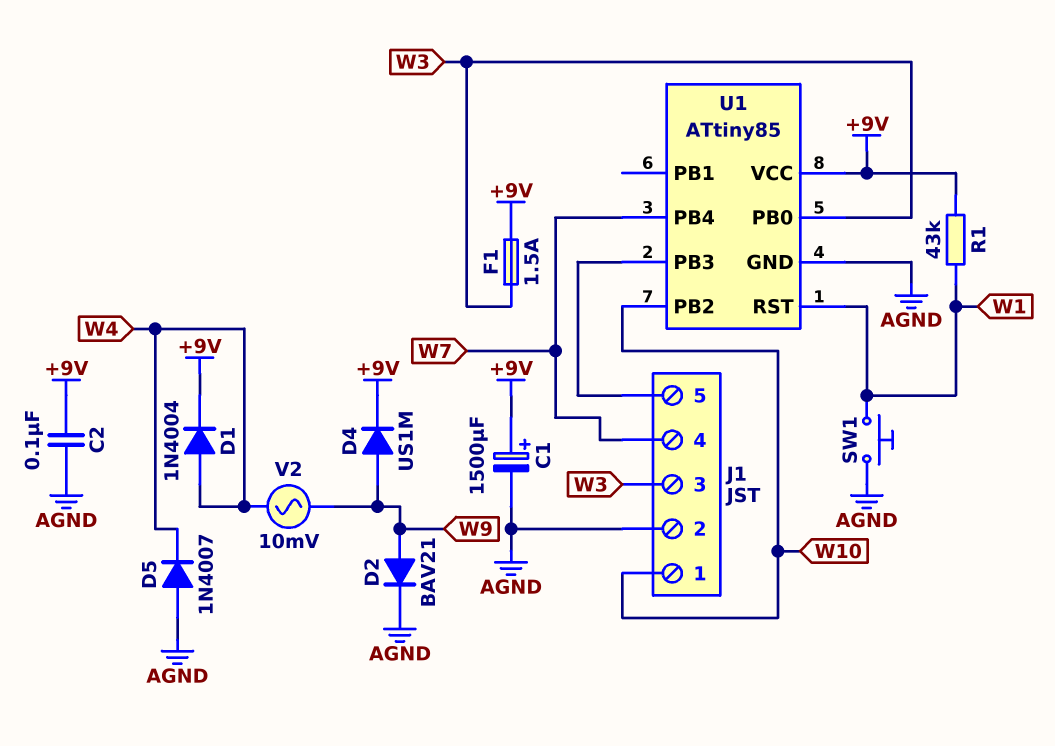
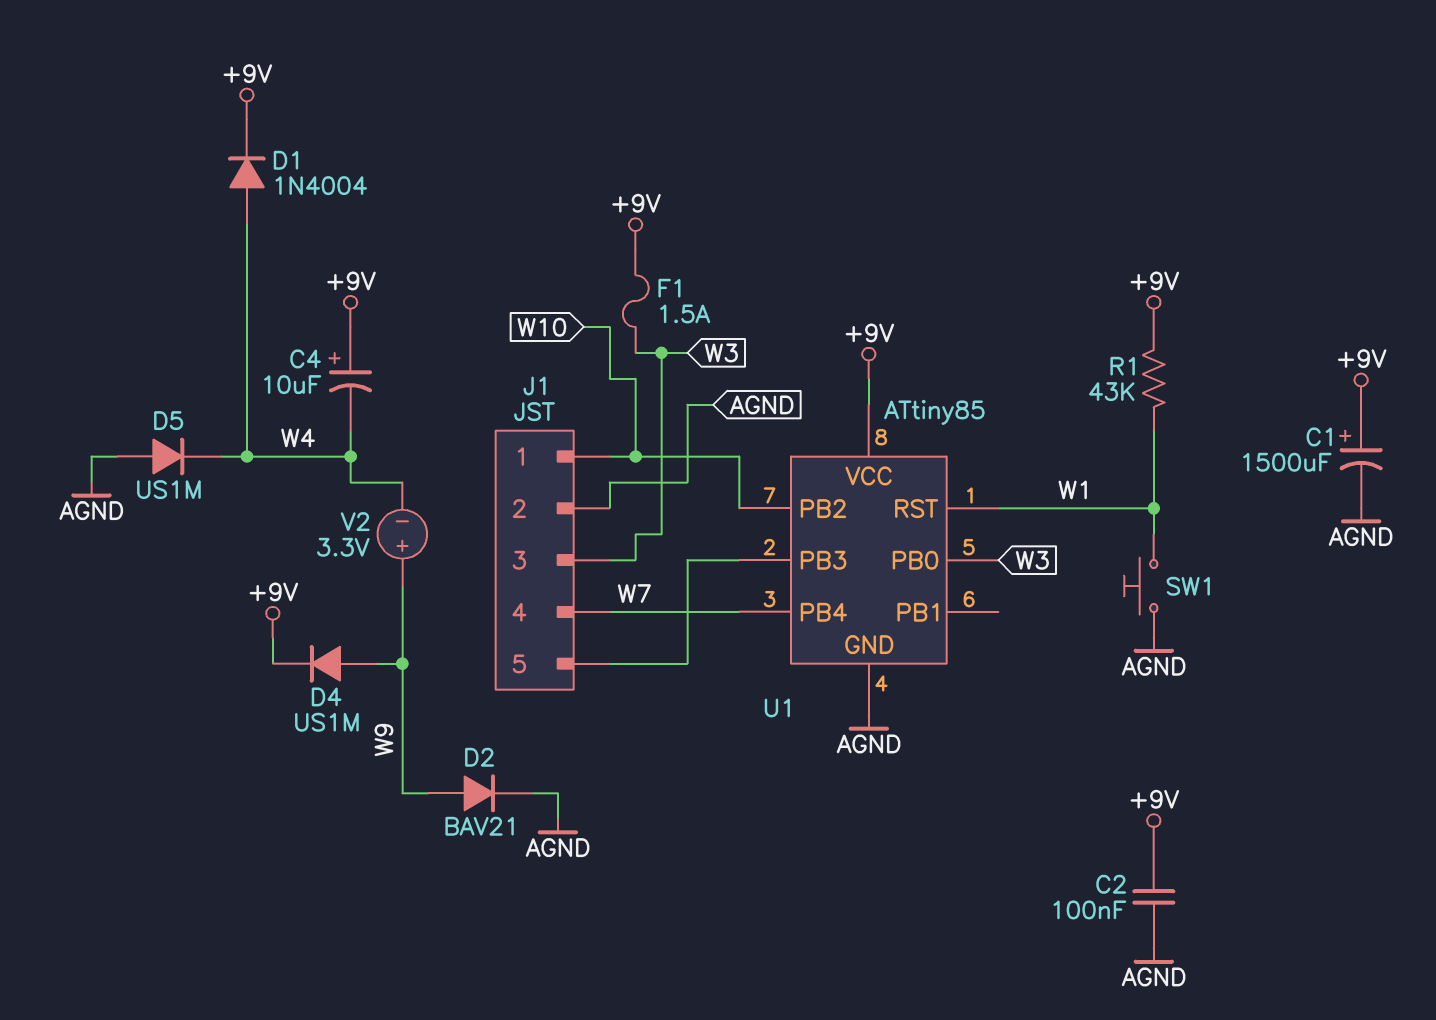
C4: none -> 10uF (plus +9V, minus W4)
D5: diode 1N4007 (A AGND, K W4) -> diode US1M (A AGND, K W4)
V2: AC 10mV (W4, W9) -> 3.3V (plus W9, minus W4)

